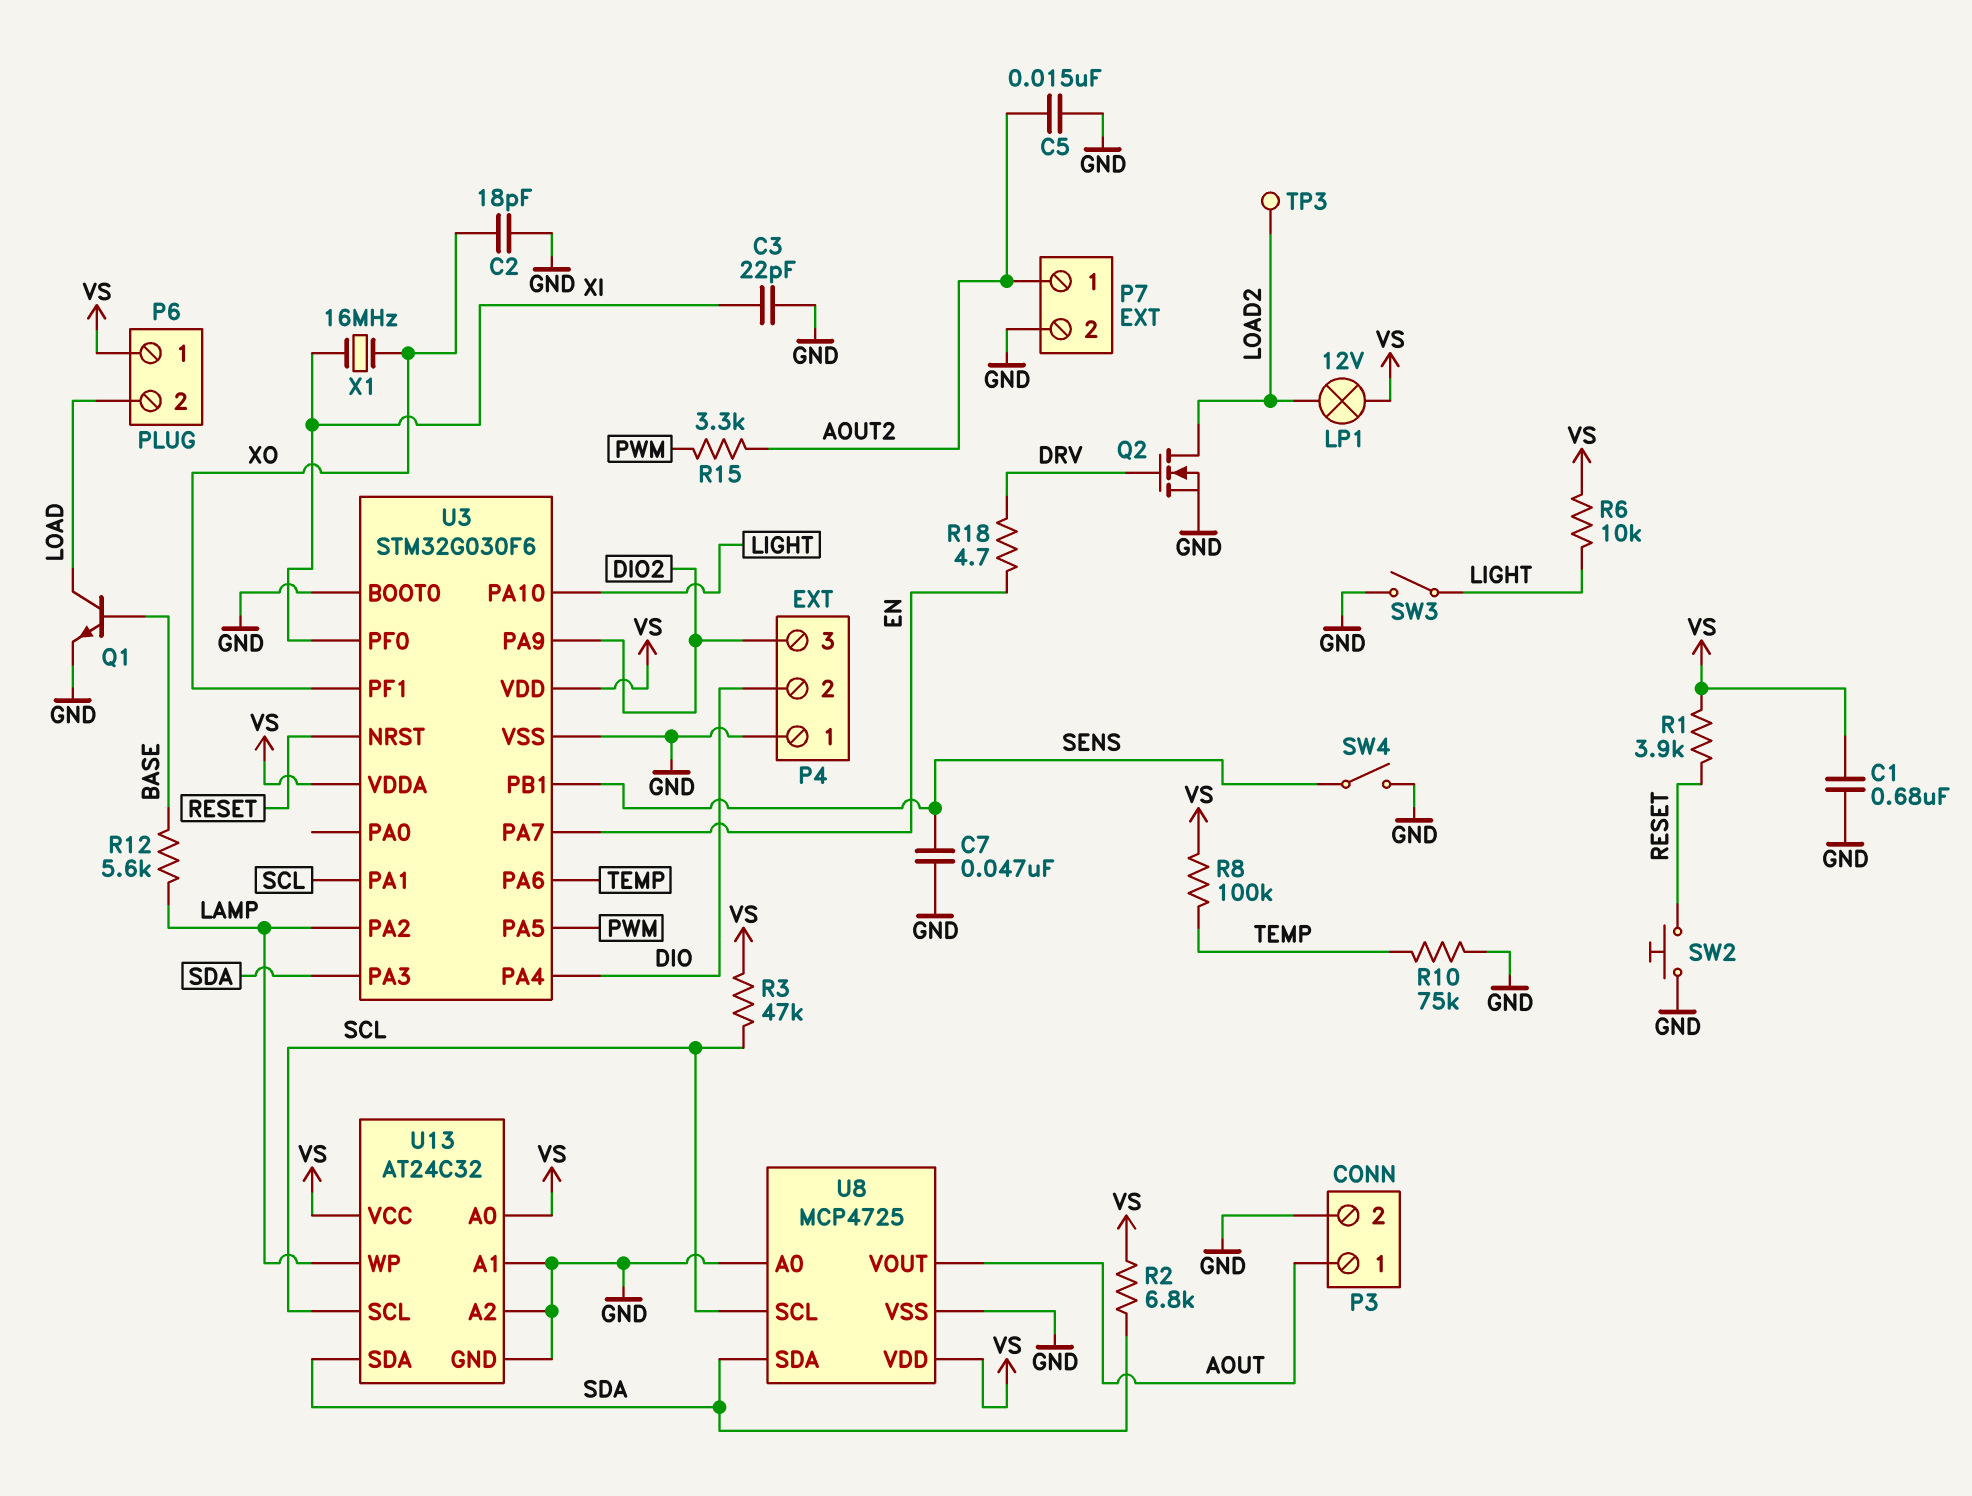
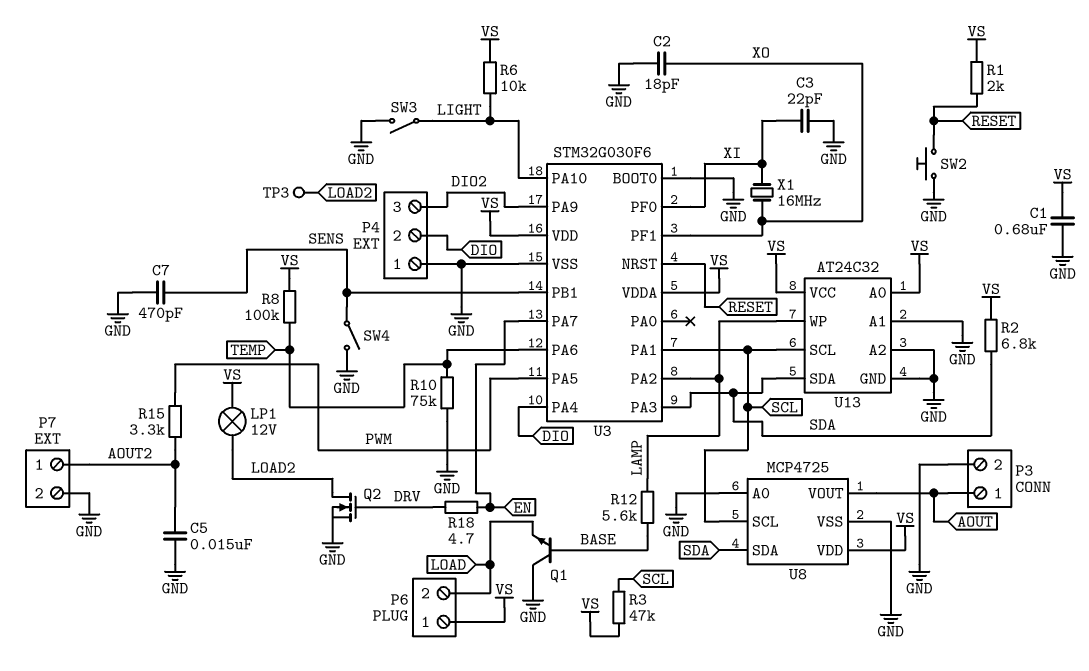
C7: 47nF (GND, SENS) -> 470pF (GND, SENS)
Q1: NPN (B BASE, C LOAD, E GND) -> NPN (B BASE, C GND, E LOAD)
R1: 3.9k (RESET, VS) -> 2k (RESET, VS)

